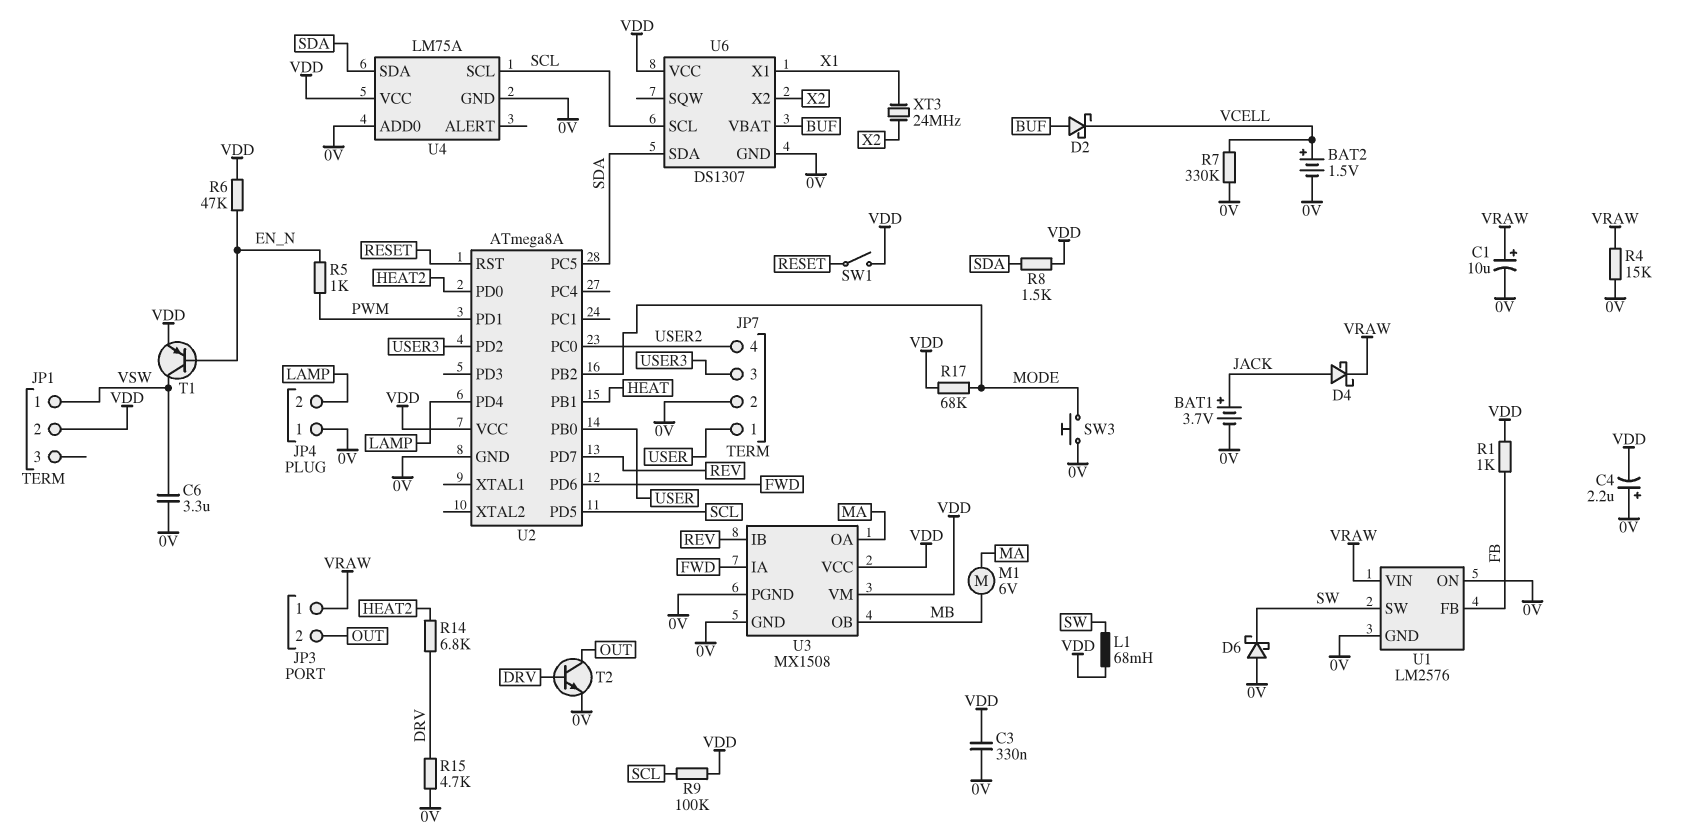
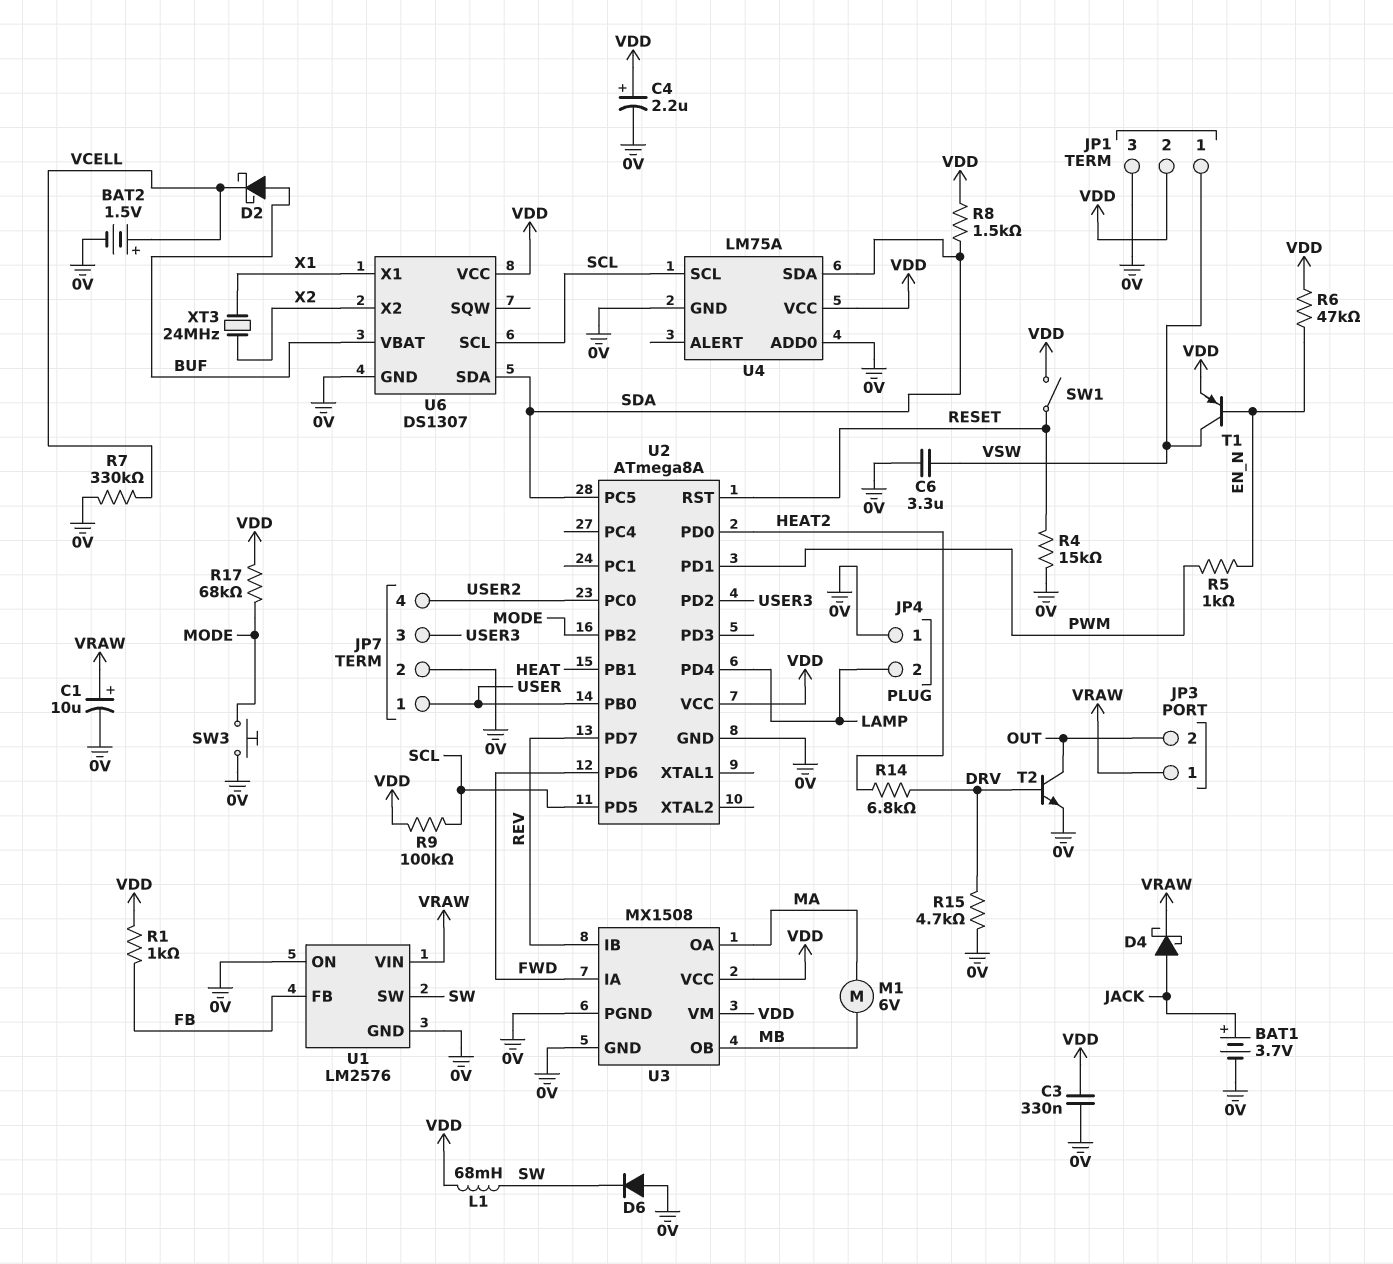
C4: 2.2uF (plus 0V, minus VDD) -> 2.2uF (plus VDD, minus 0V)
D6: schottky (A 0V, K SW) -> diode (A 0V, K SW)
JP1 pin 3: none -> 0V
R4: 15k (0V, VRAW) -> 15k (0V, RESET)

